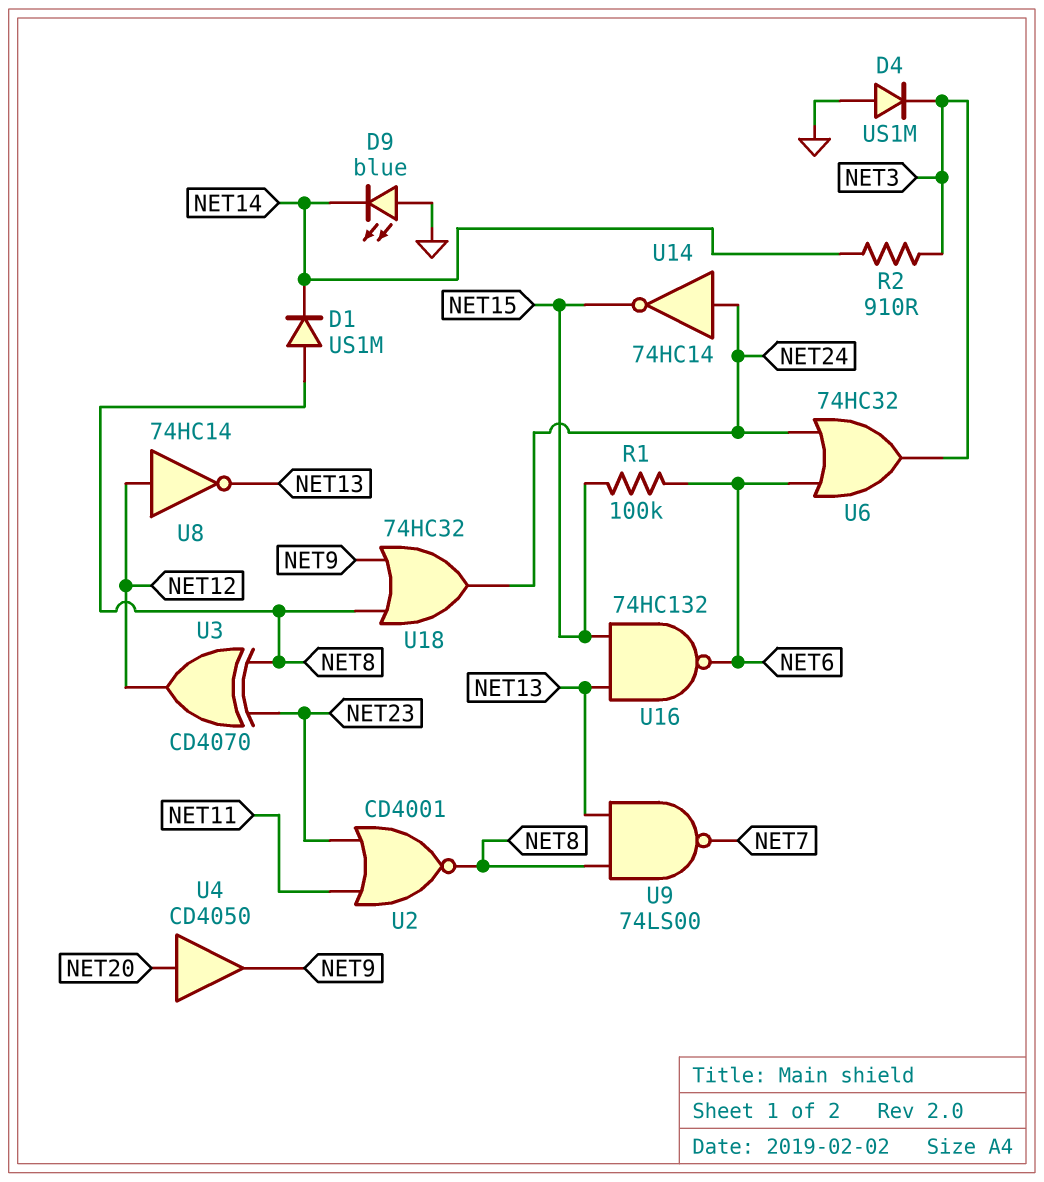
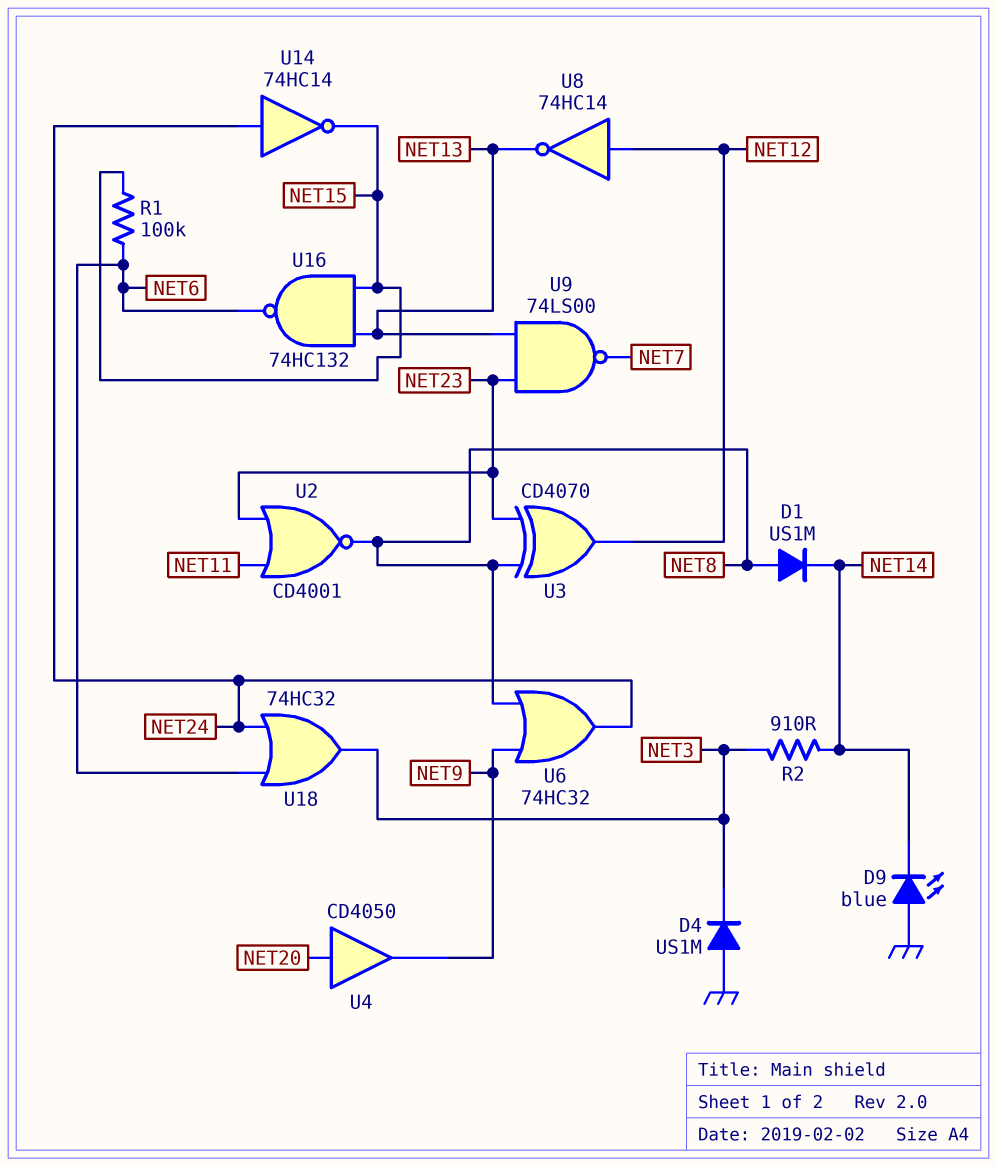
U6: OR 74HC32 (in NET6, in NET24, out NET3) -> OR 74HC32 (in NET8, in NET9, out NET24)
U9: NAND 74LS00 (in NET8, in NET13, out NET7) -> NAND 74LS00 (in NET13, in NET23, out NET7)
U18: OR 74HC32 (in NET8, in NET9, out NET24) -> OR 74HC32 (in NET6, in NET24, out NET3)

